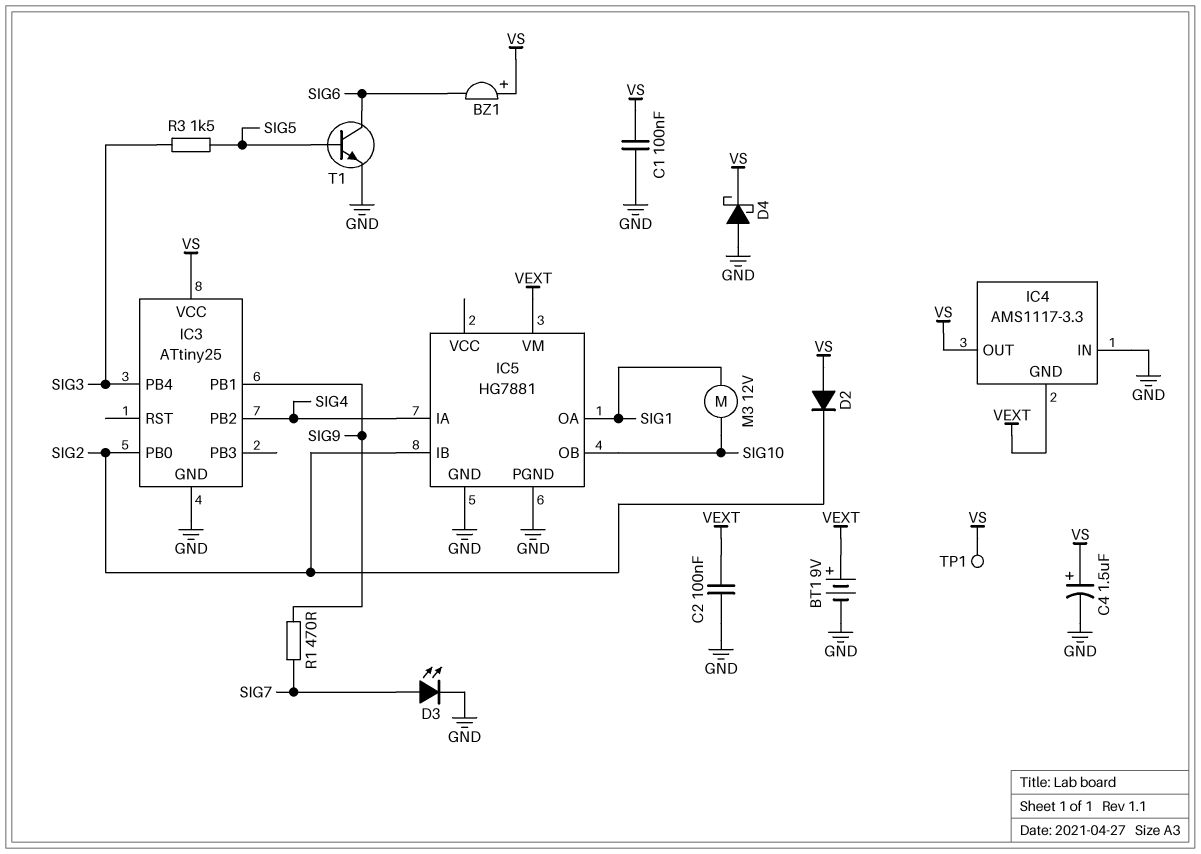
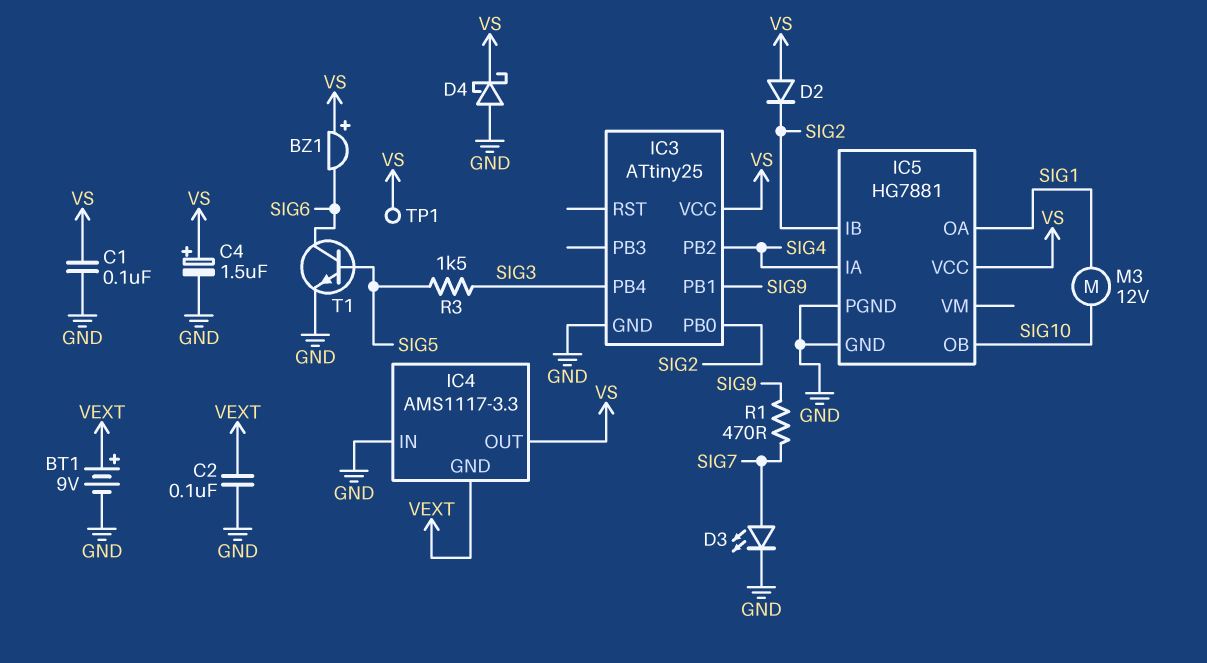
IC5 pin VCC: none -> VS
IC5 pin VM: VEXT -> none

